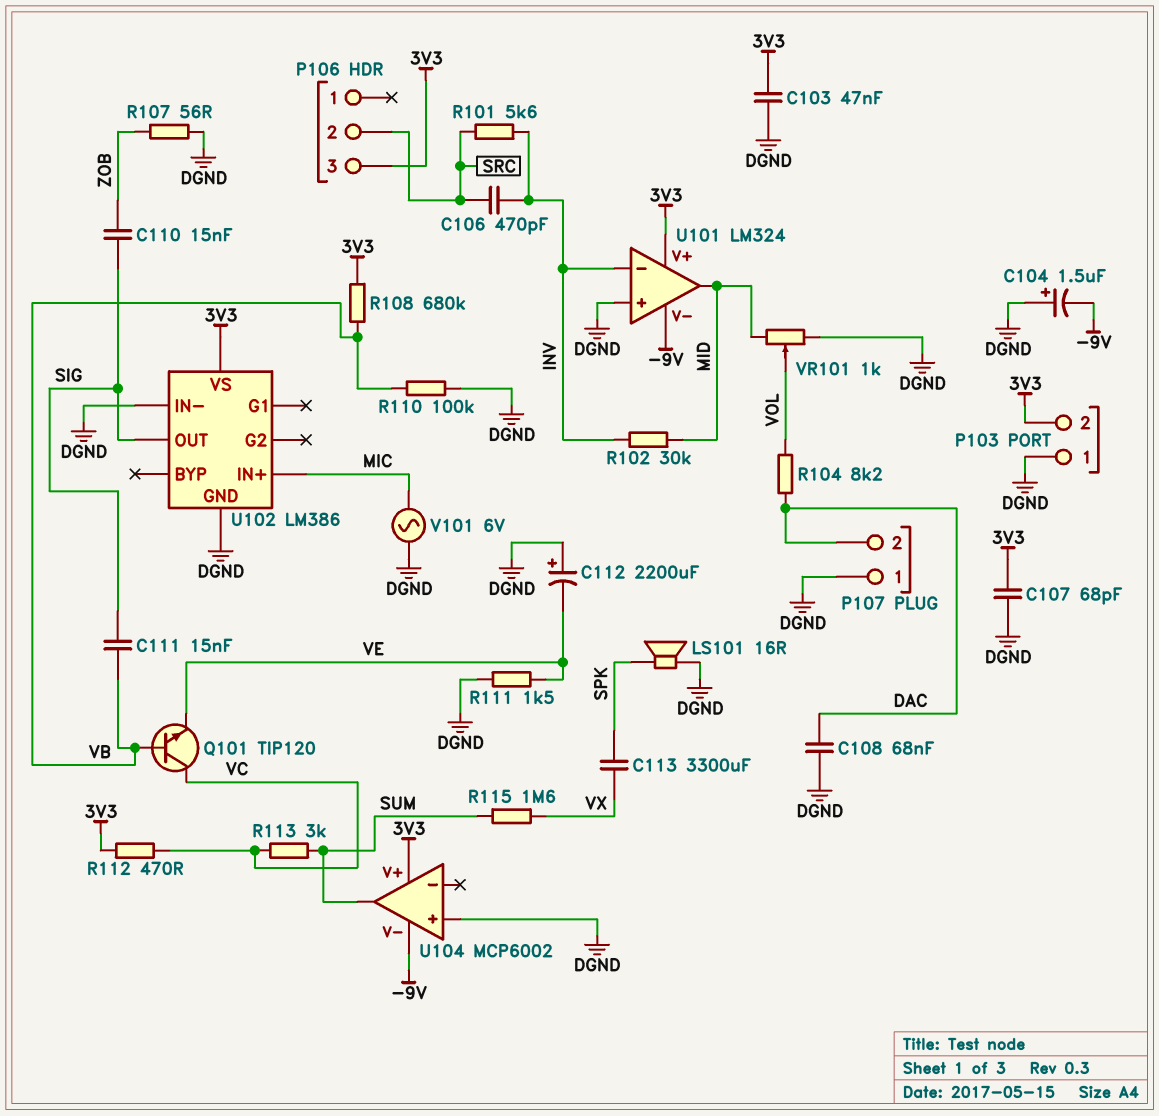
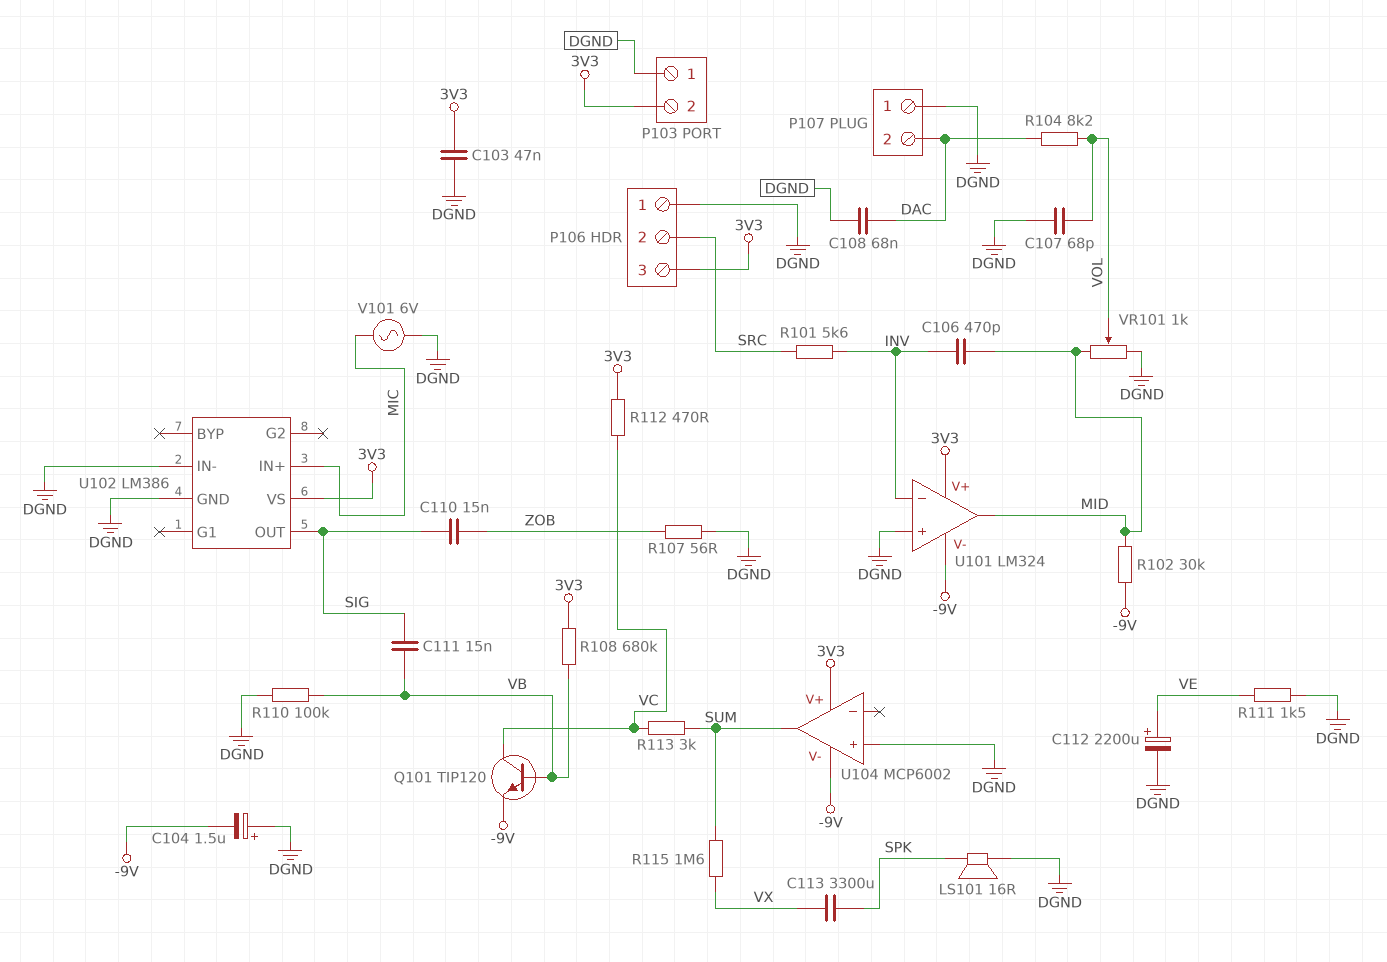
C106: 470pF (INV, SRC) -> 470pF (INV, MID)
C107: 68pF (3V3, DGND) -> 68pF (DGND, VOL)
C112: 2200uF (plus DGND, minus VE) -> 2200uF (plus VE, minus DGND)
P106 pin 1: none -> DGND
Q101: NPN TIP120 (B VB, C VC, E VE) -> NPN TIP120 (B VB, C VC, E -9V)
R102: 30k (INV, MID) -> 30k (-9V, MID)

